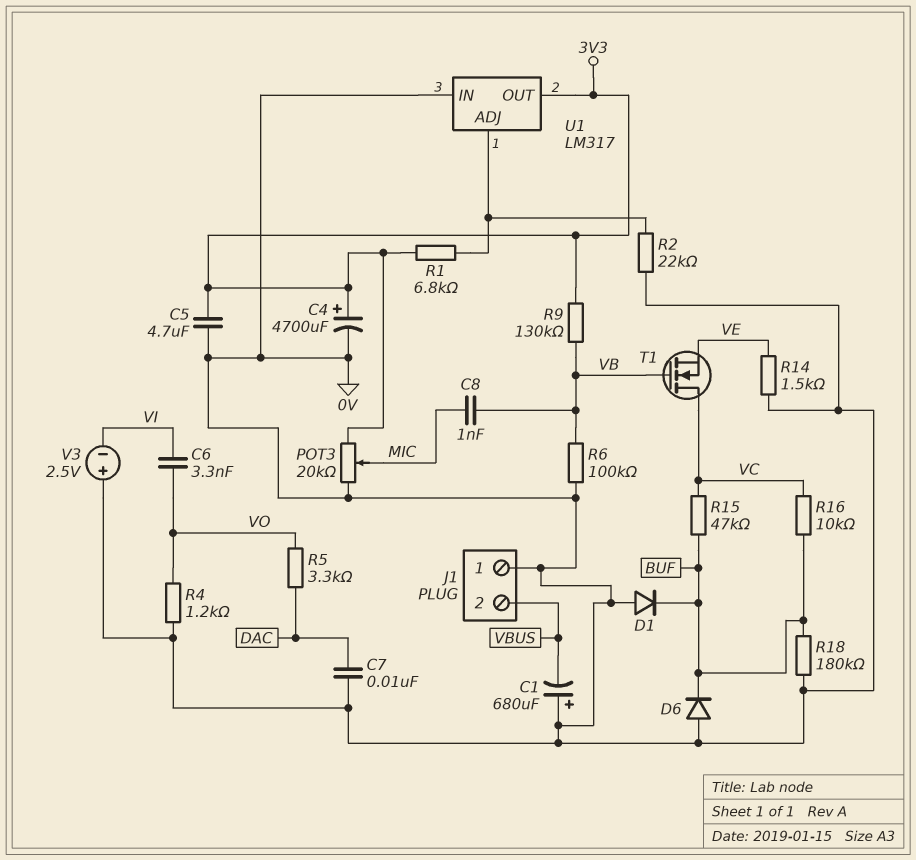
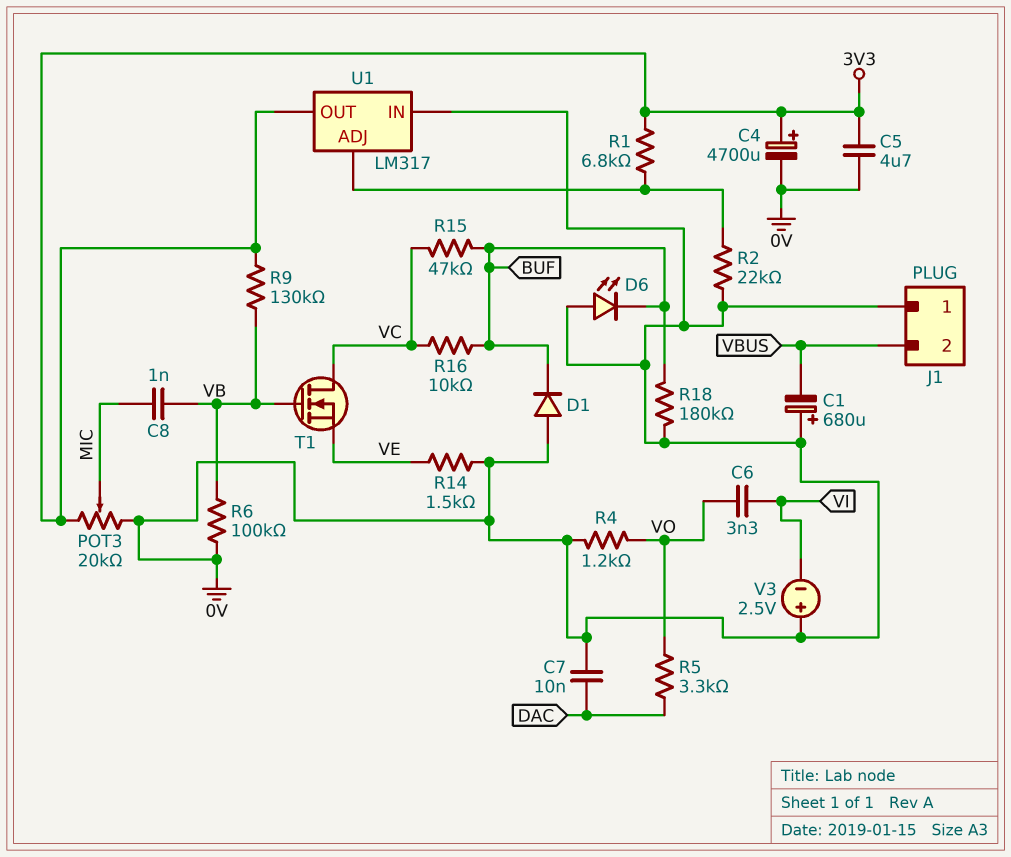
D6: diode (A 0V, K BUF) -> LED (A 0V, K BUF)

